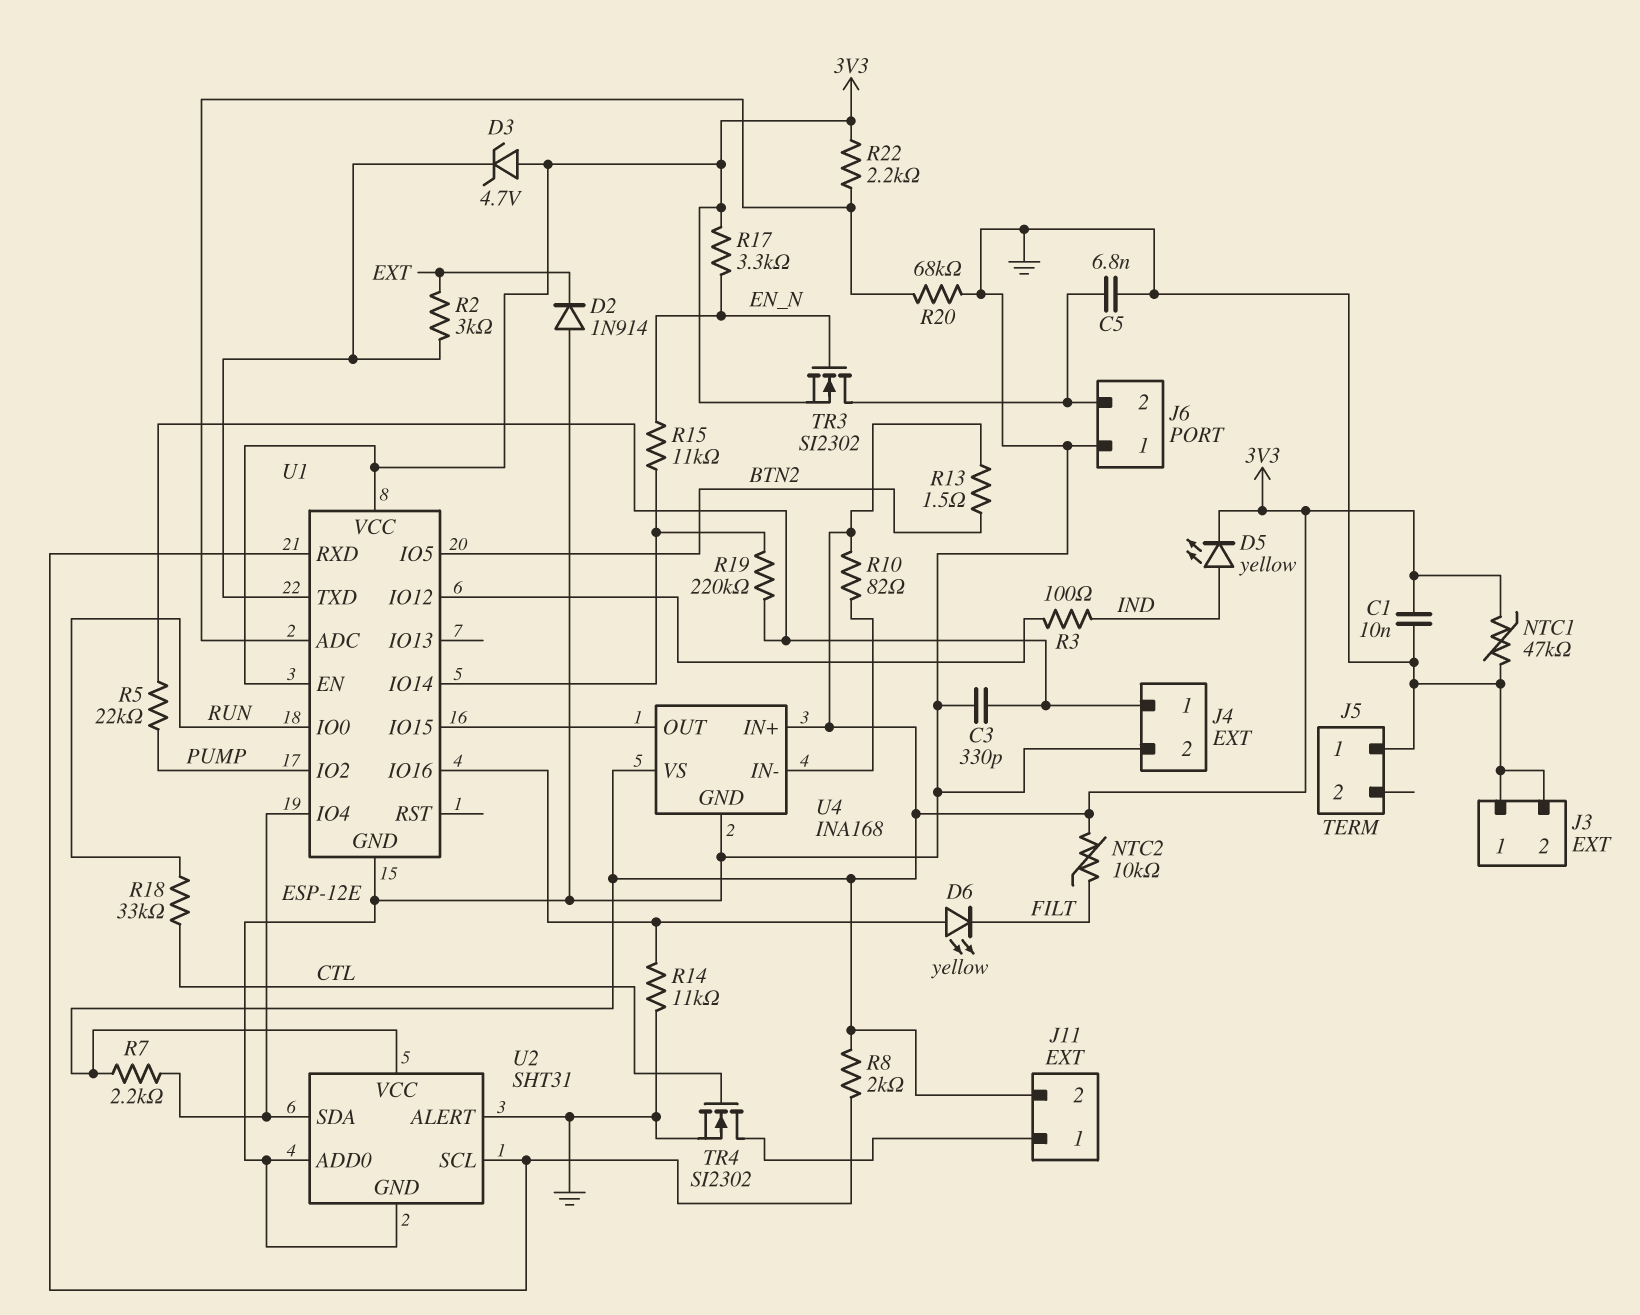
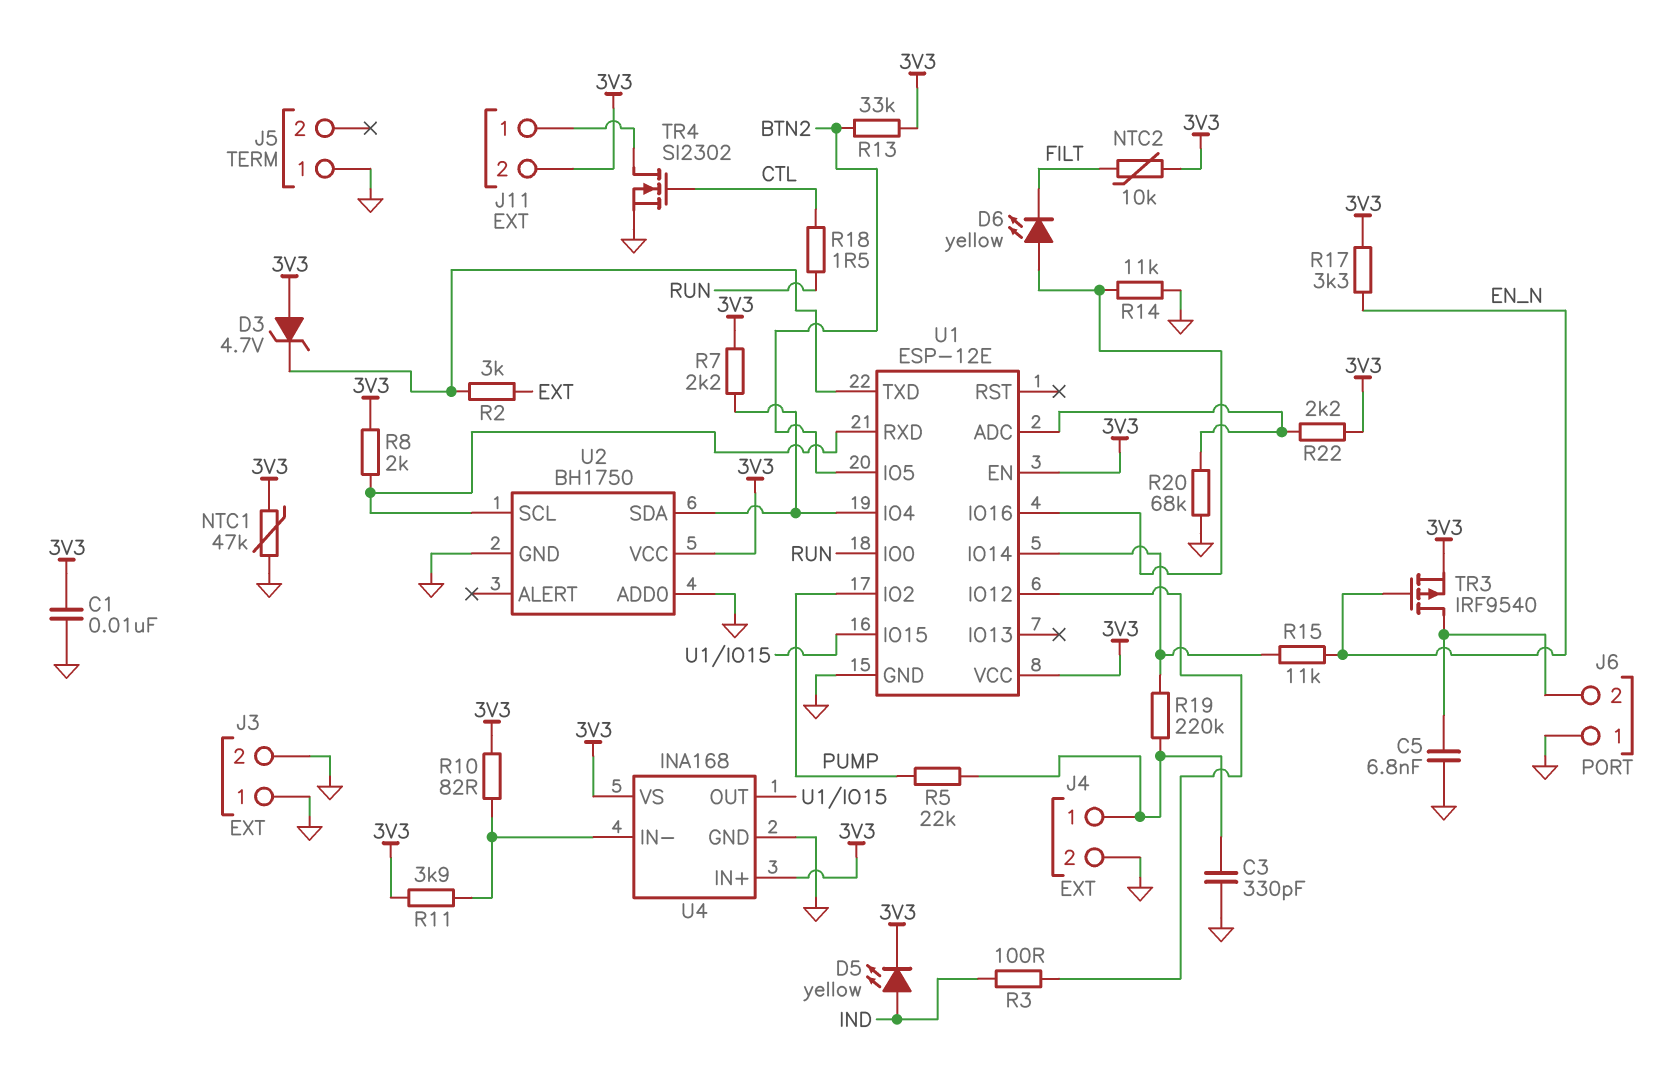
D2: diode 1N914 (A GND, K EXT) -> none
R11: none -> 3.9k (3V3, U4/IN-)
R13: 1.5 (3V3, BTN2) -> 33k (3V3, BTN2)
R18: 33k (CTL, RUN) -> 1.5 (CTL, RUN)
TR3: NMOS SI2302 (G EN_N, D J6/2, S 3V3) -> PMOS IRF9540 (G EN_N, D J6/2, S 3V3)
U2: SHT31 -> BH1750
U2 pin ALERT: GND -> none

